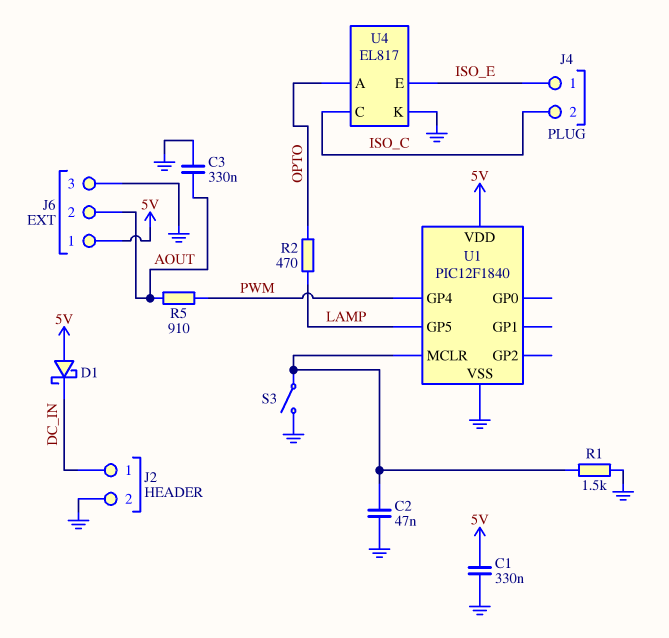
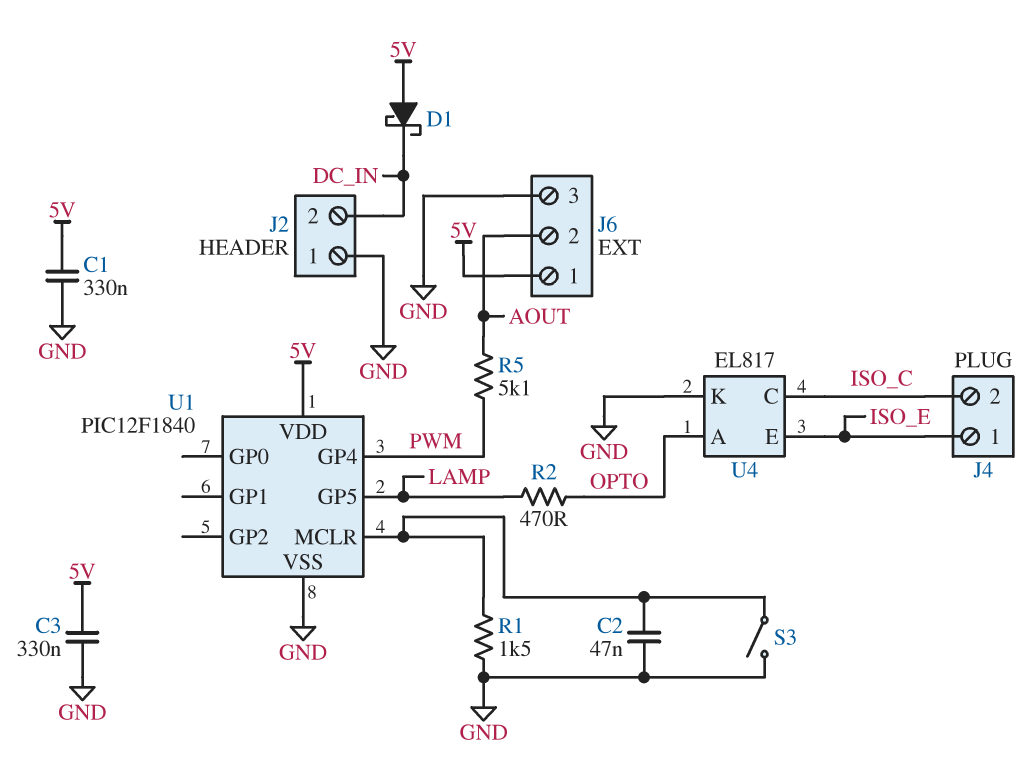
C3: 330nF (AOUT, GND) -> 330nF (5V, GND)
J2 pin 1: DC_IN -> GND
J2 pin 2: GND -> DC_IN
R5: 910 (AOUT, PWM) -> 5.1k (AOUT, PWM)

